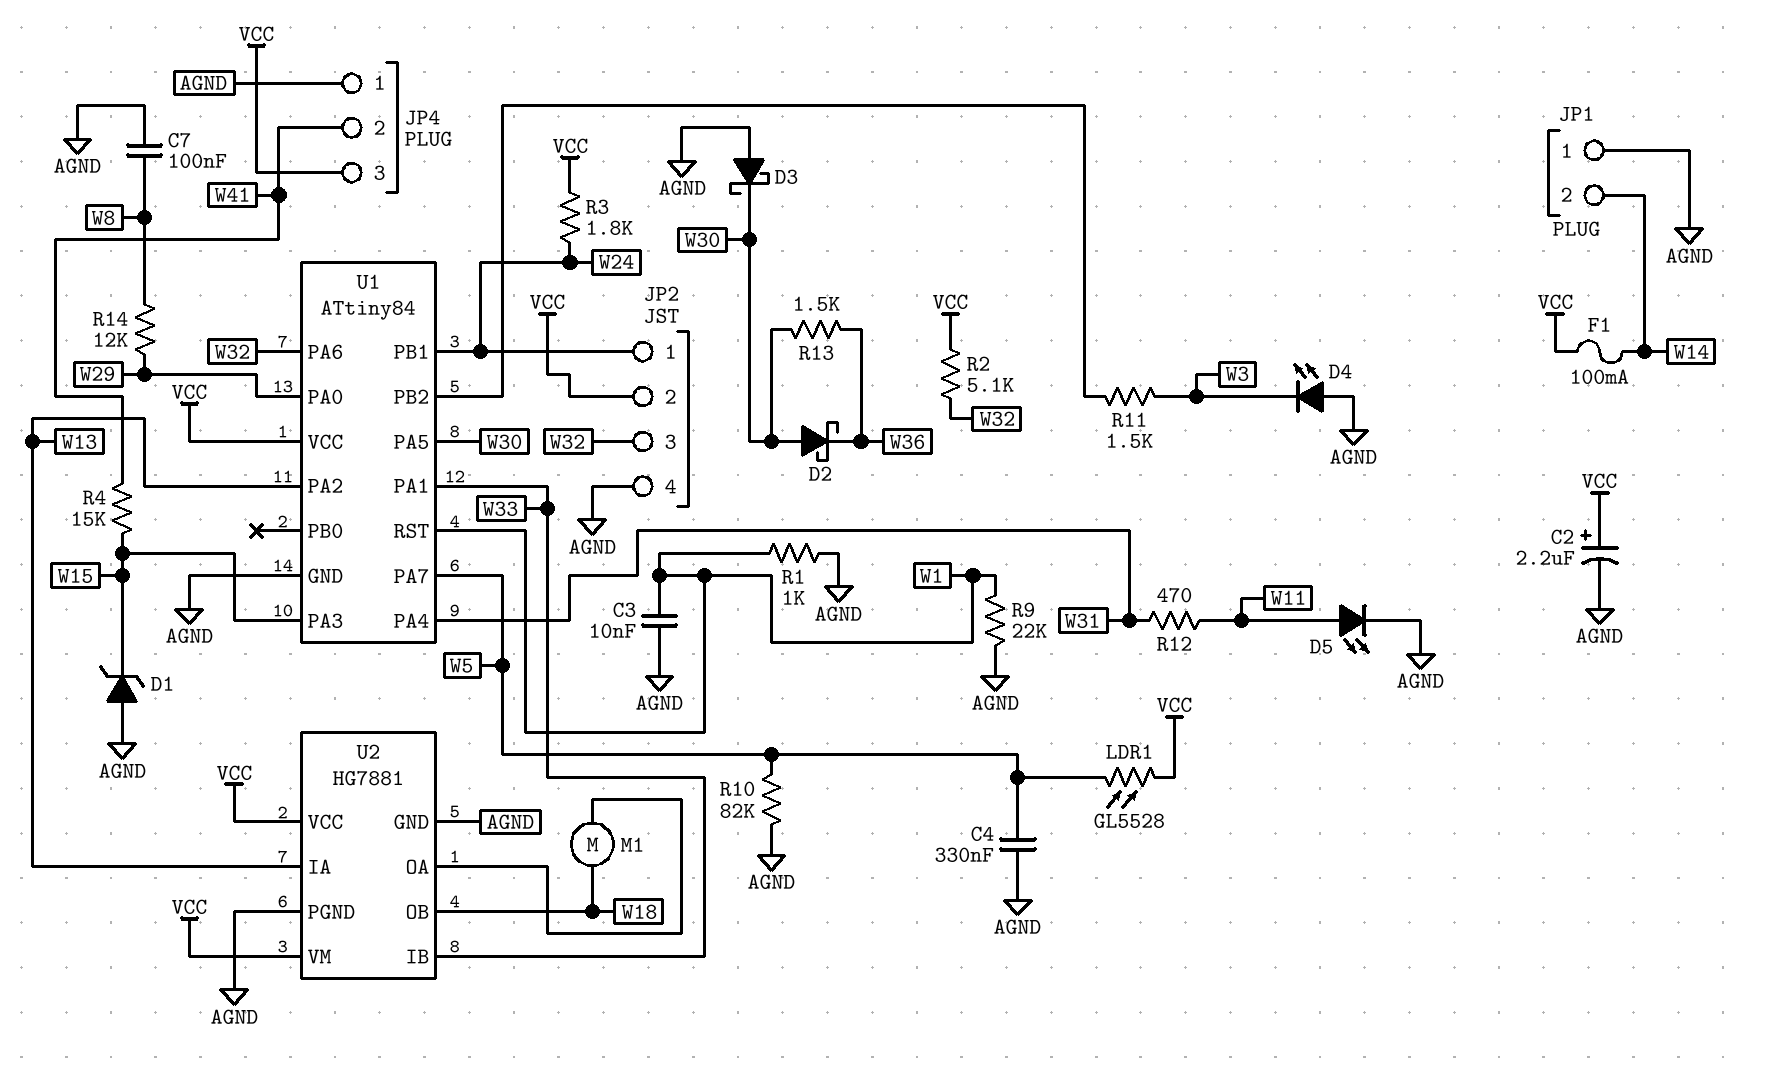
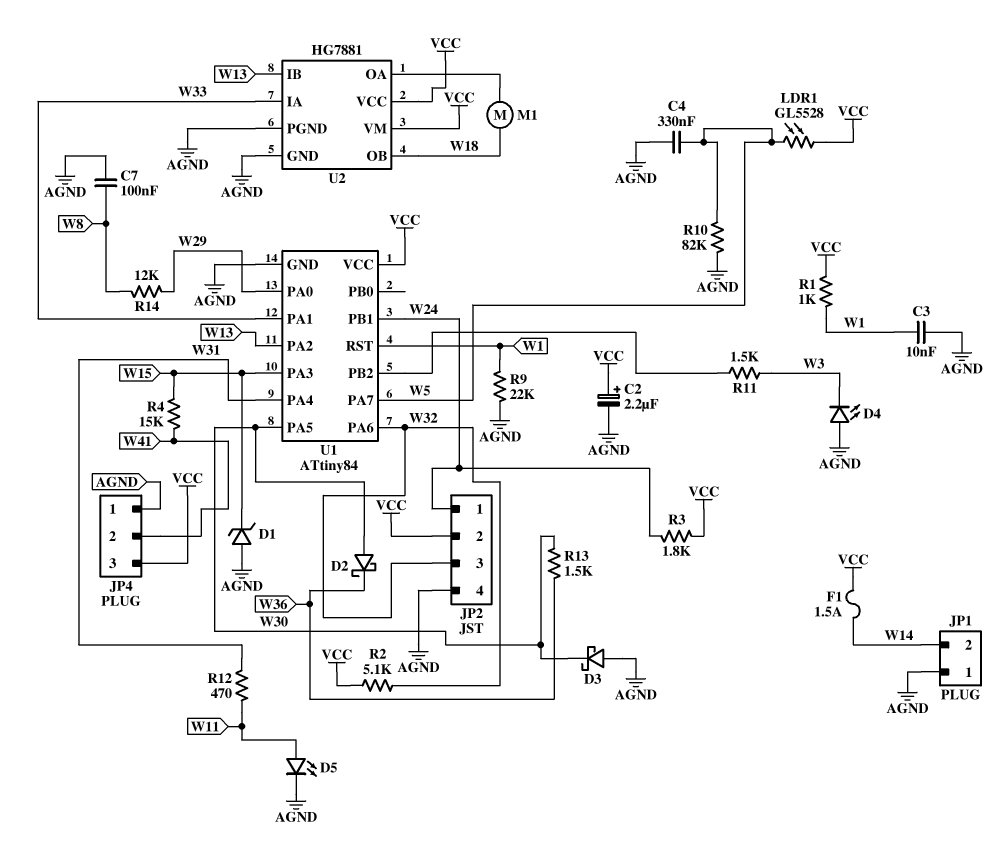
F1: 100mA (VCC, W14) -> 1.5A (VCC, W14)
R1: 1k (AGND, W1) -> 1k (VCC, W1)
U2 pin IA: W13 -> W33
U2 pin IB: W33 -> W13

